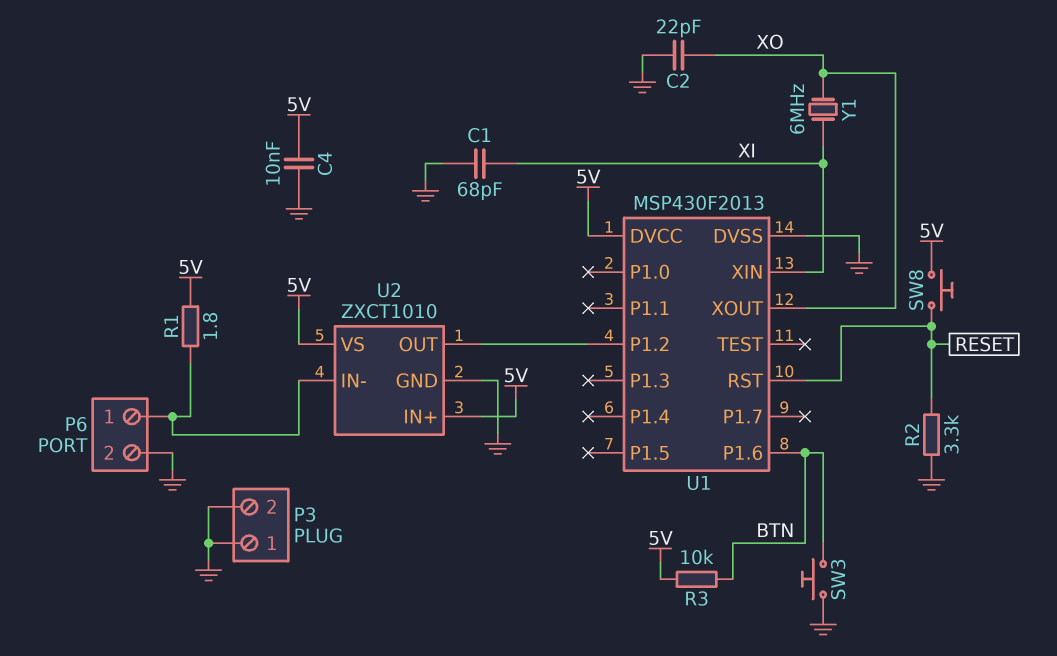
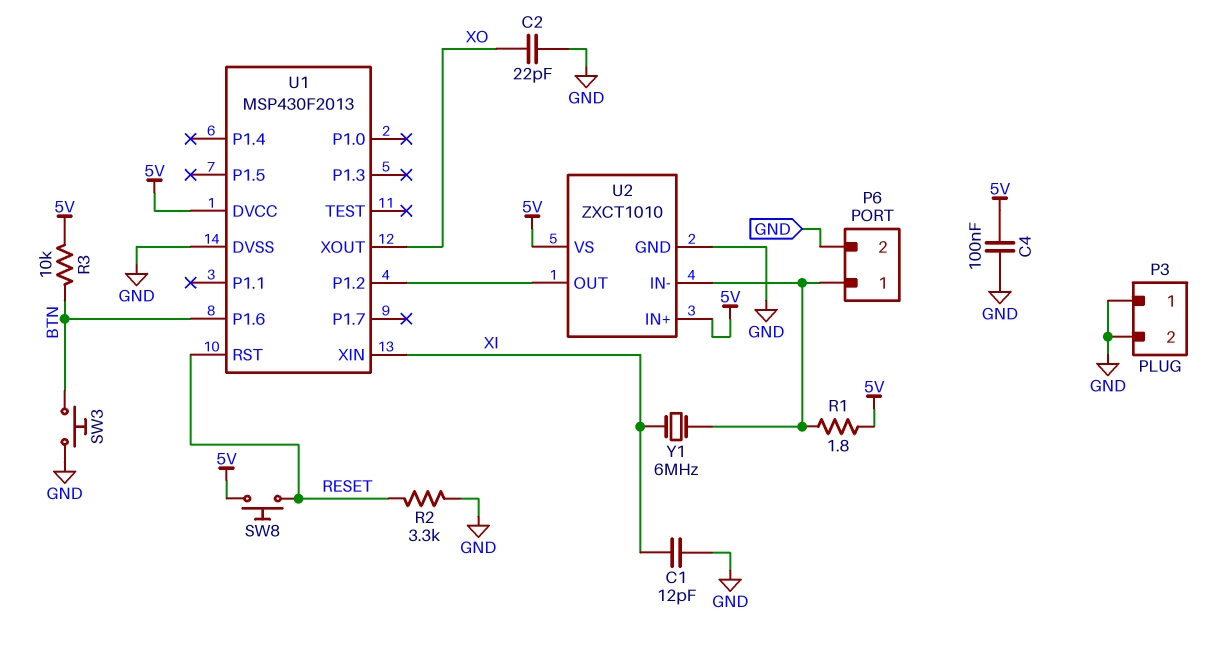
C1: 68pF (GND, XI) -> 12pF (GND, XI)
C4: 10nF (5V, GND) -> 100nF (5V, GND)
Y1: 6MHz (XI, XO) -> 6MHz (P6/1, XI)

